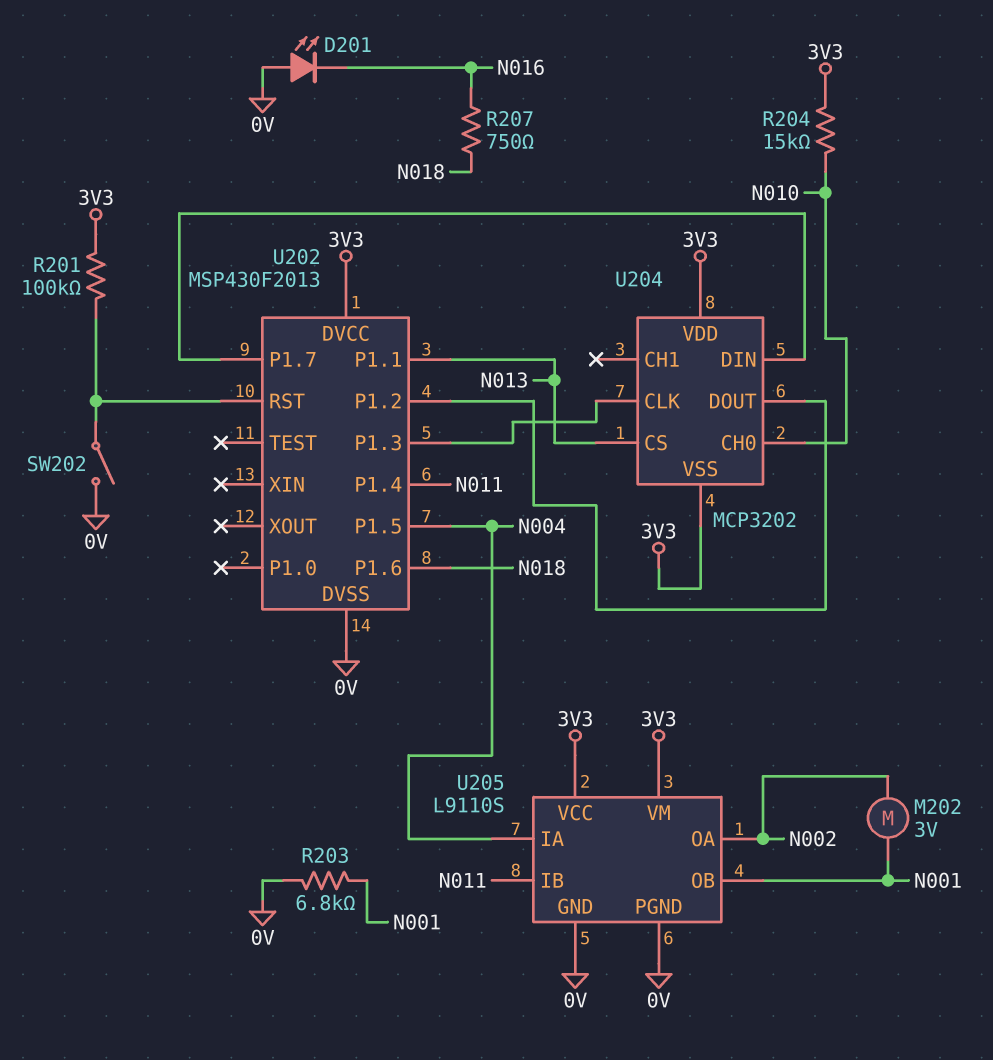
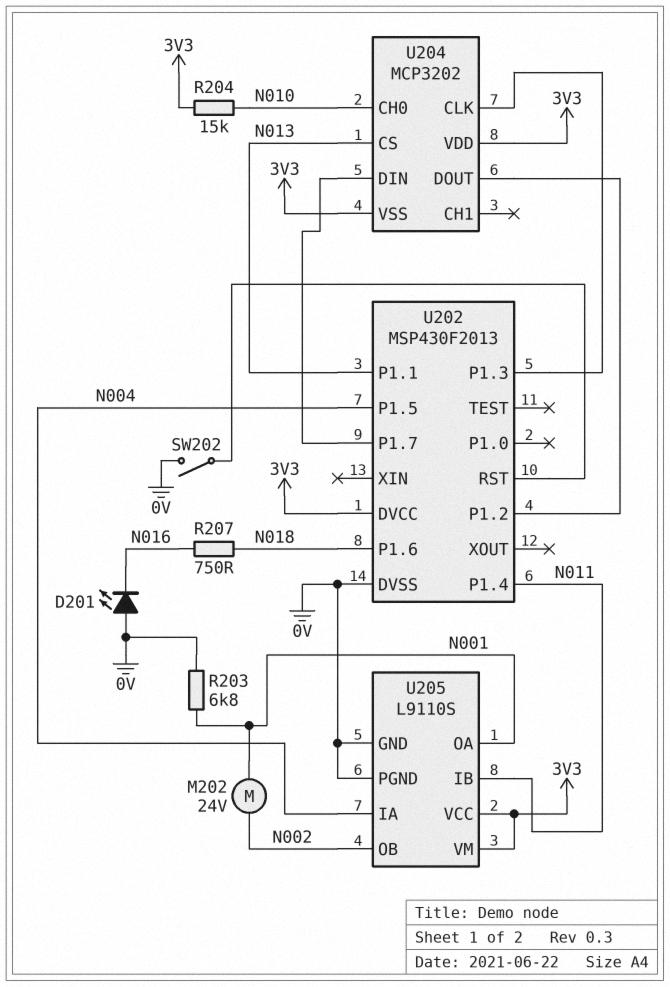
M202: motor 3V (N001, N002) -> motor 24V (N001, N002)
R201: 100k (3V3, U202/RST) -> none
U205 pin OA: N002 -> N001
U205 pin OB: N001 -> N002

